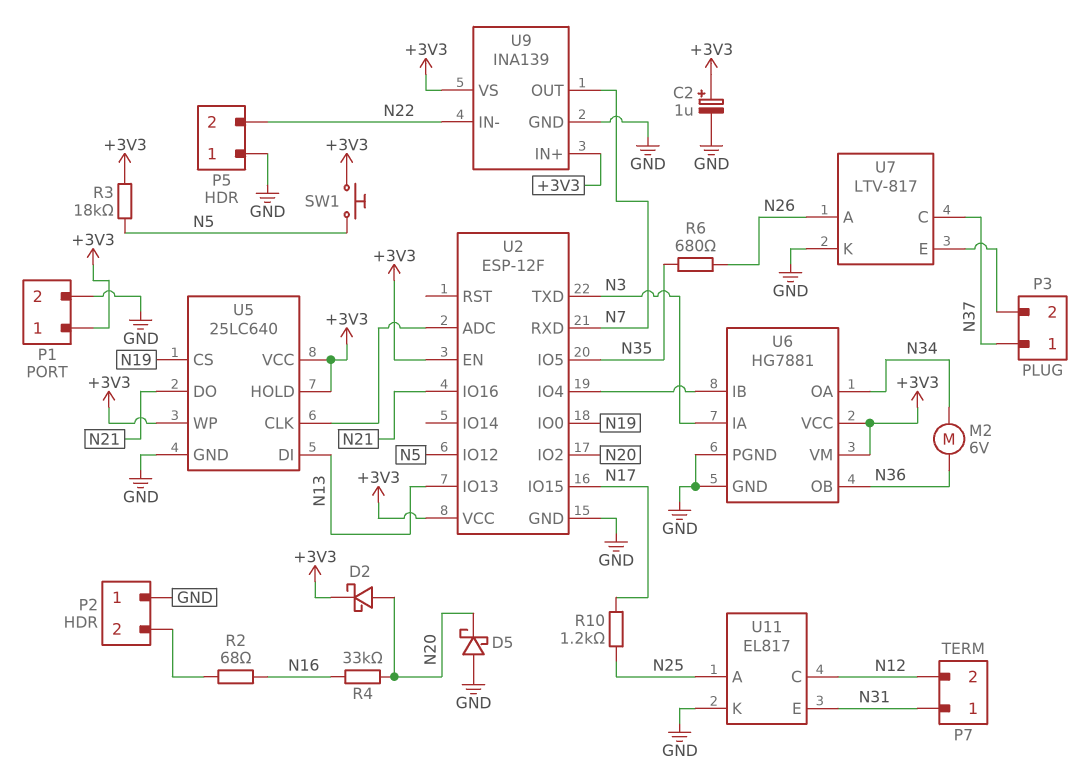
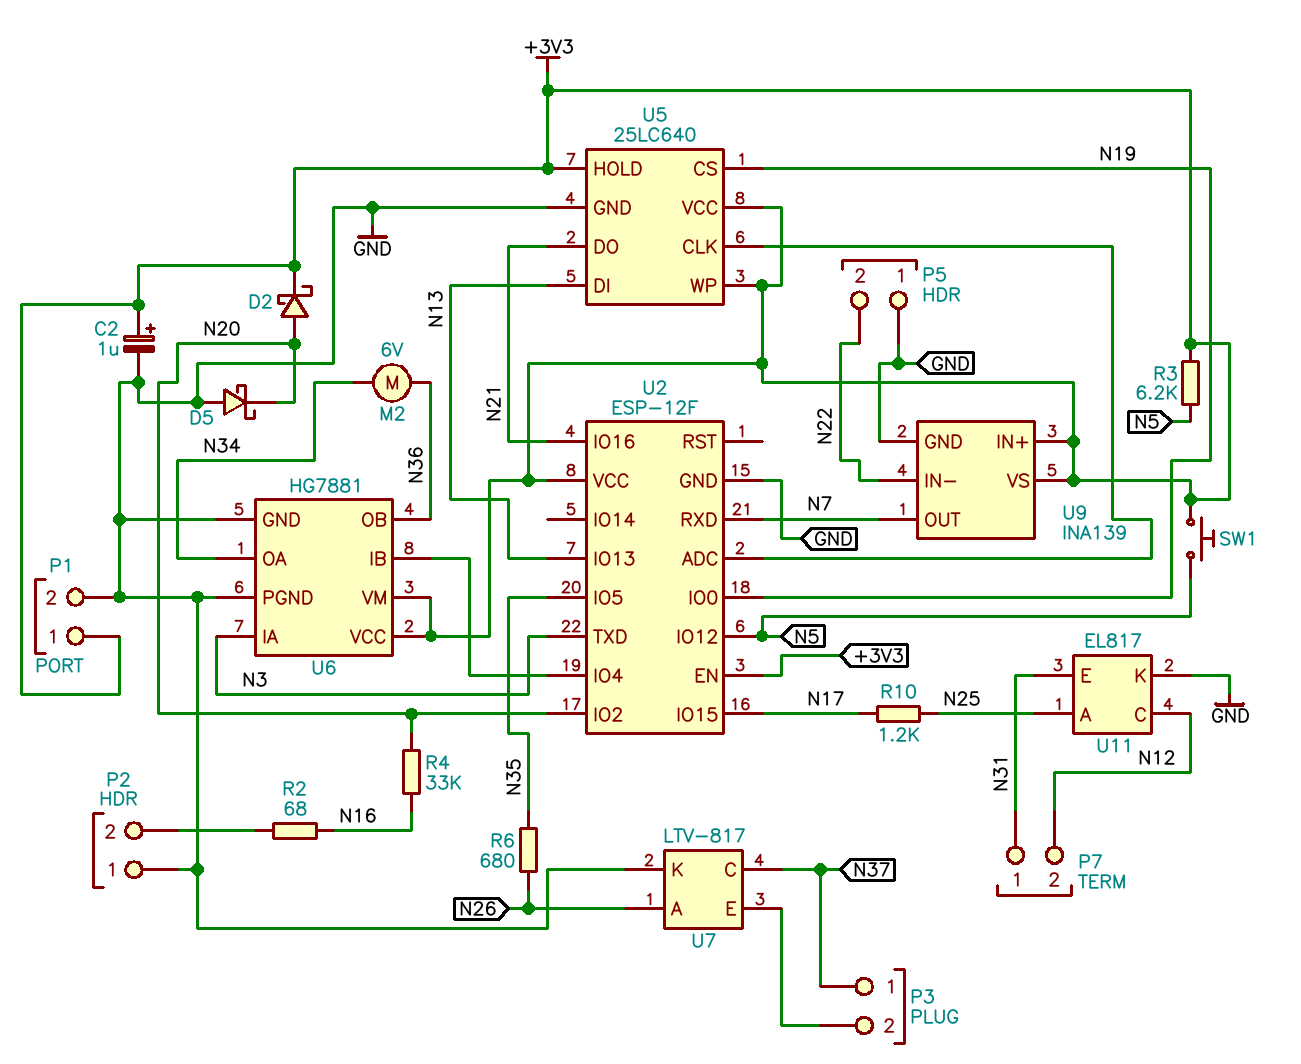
R3: 18k (+3V3, N5) -> 6.2k (+3V3, N5)

